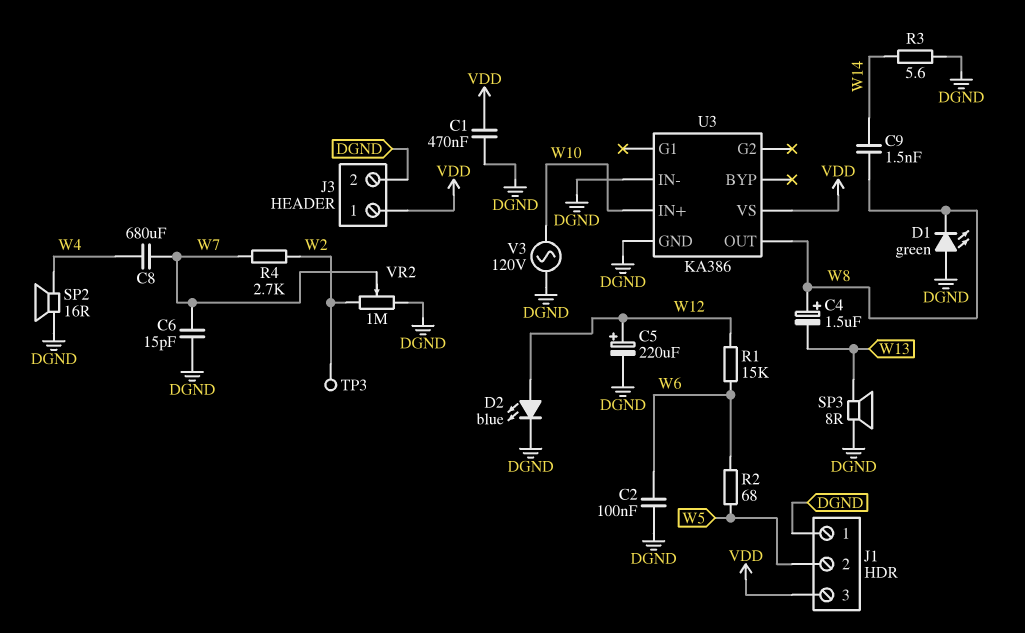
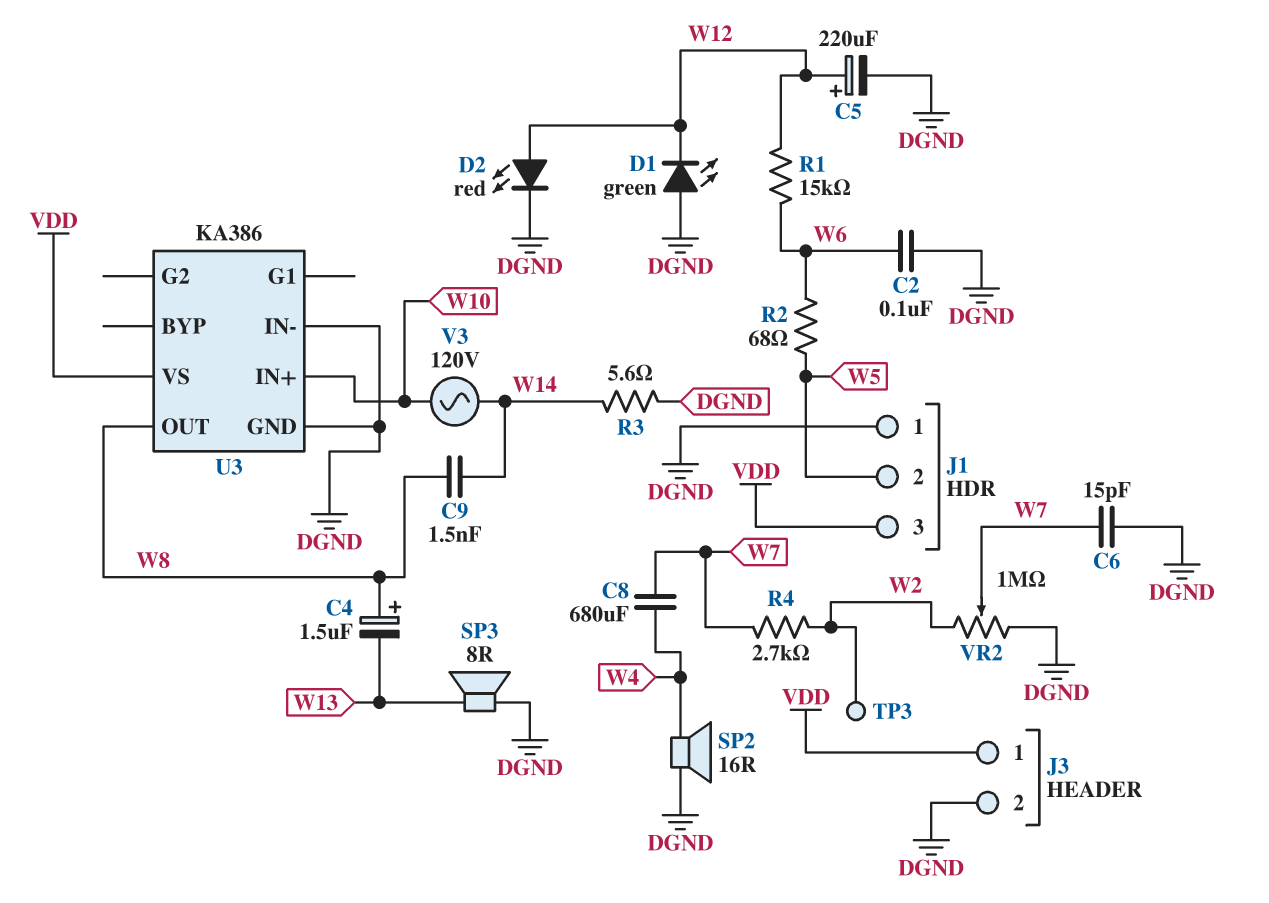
C1: 470nF (DGND, VDD) -> none
D1: LED green (A DGND, K W8) -> LED green (A DGND, K W12)
D2: LED blue (A W12, K DGND) -> LED red (A W12, K DGND)
V3: AC 120V (DGND, W10) -> AC 120V (W10, W14)

